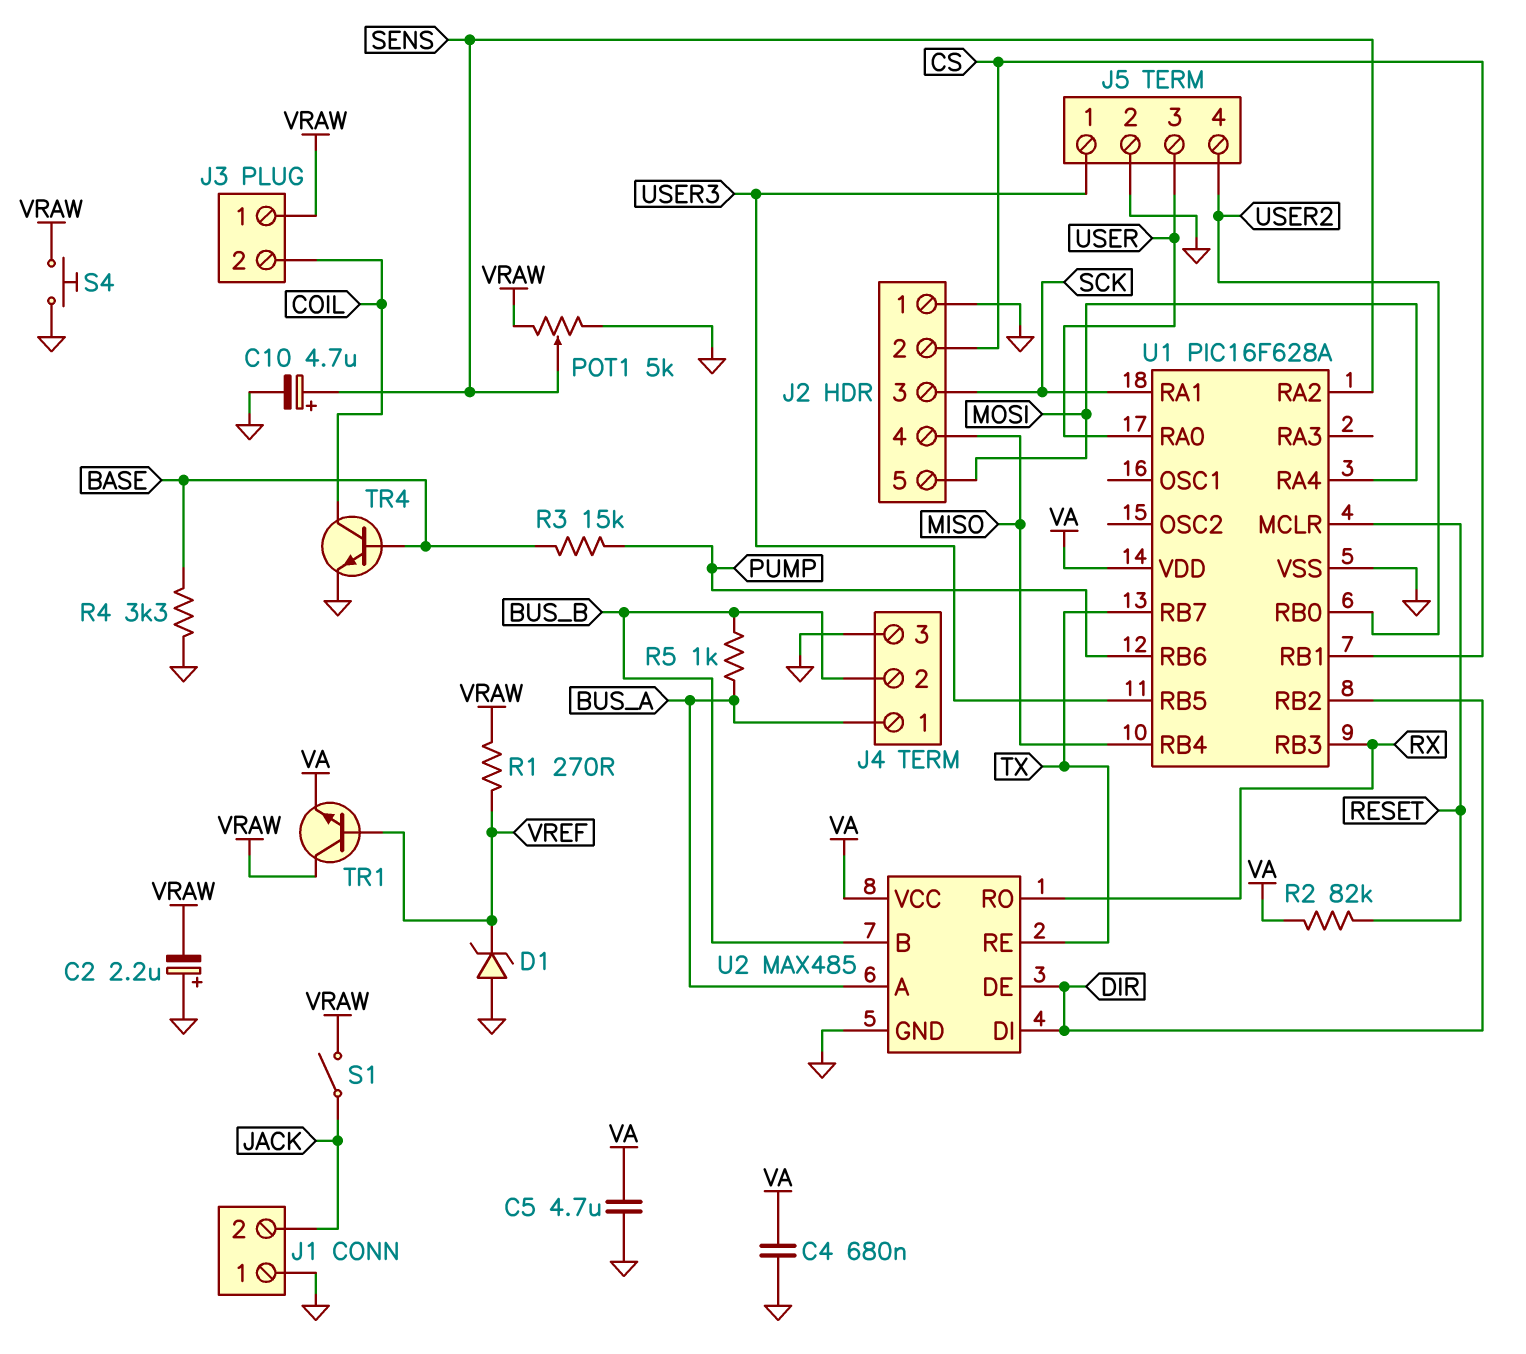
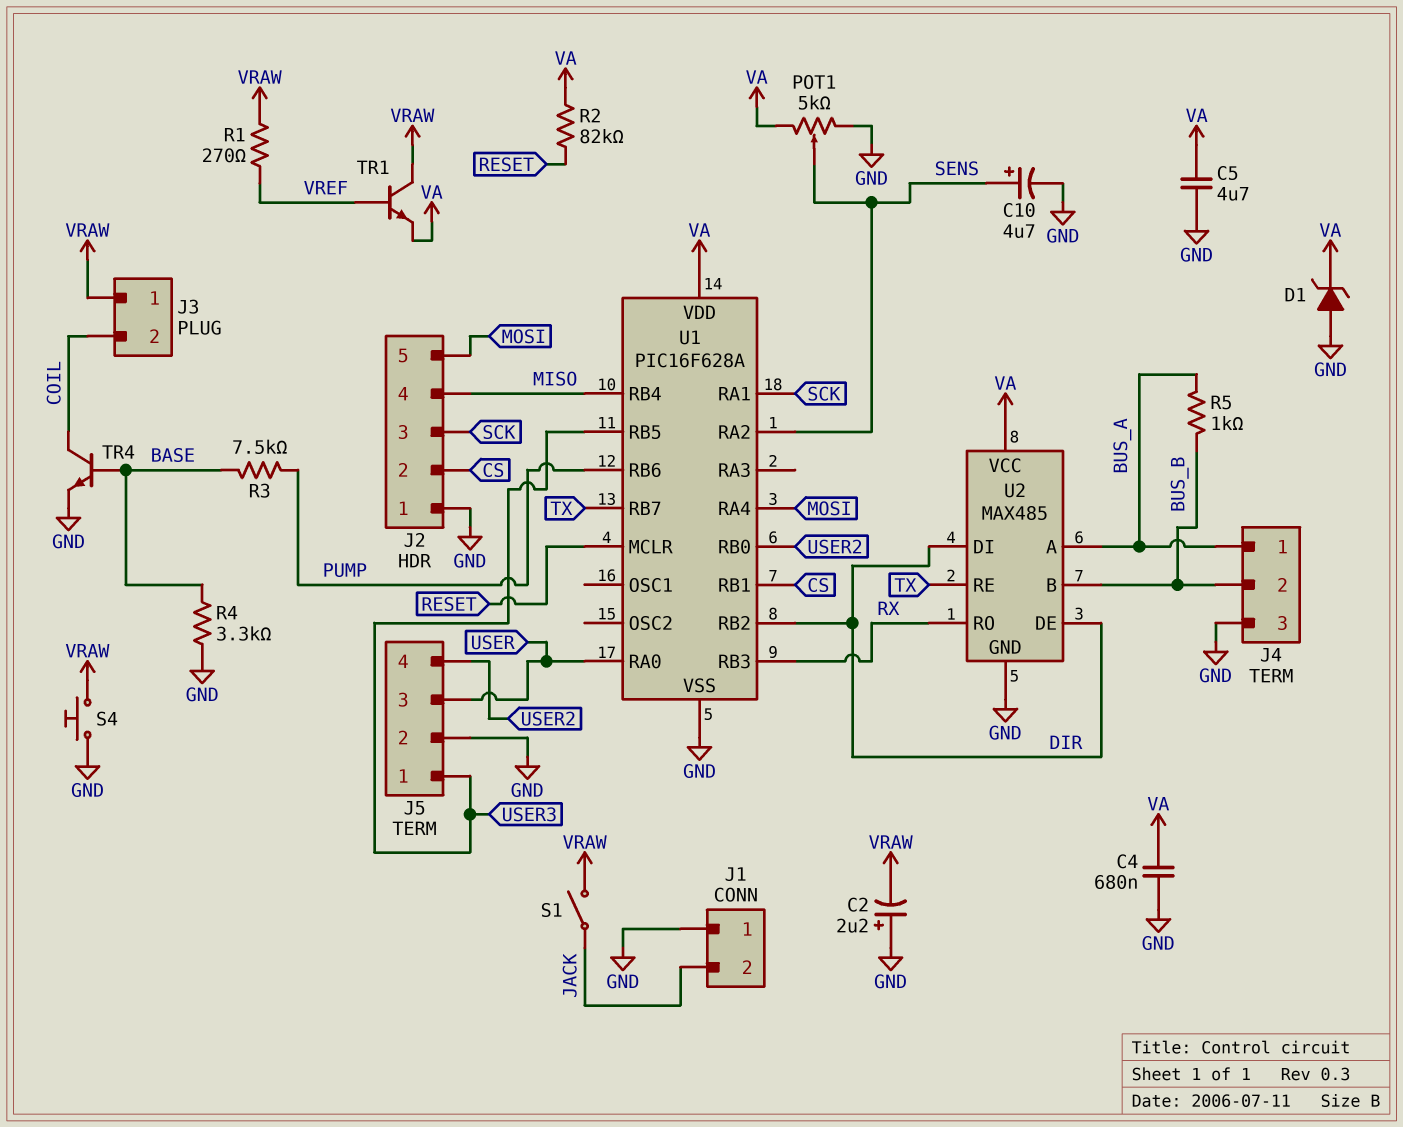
D1: zener (A GND, K VREF) -> zener (A GND, K VA)
POT1: 5k (GND, VRAW, wiper SENS) -> 5k (GND, VA, wiper SENS)
R3: 15k (BASE, PUMP) -> 7.5k (BASE, PUMP)

